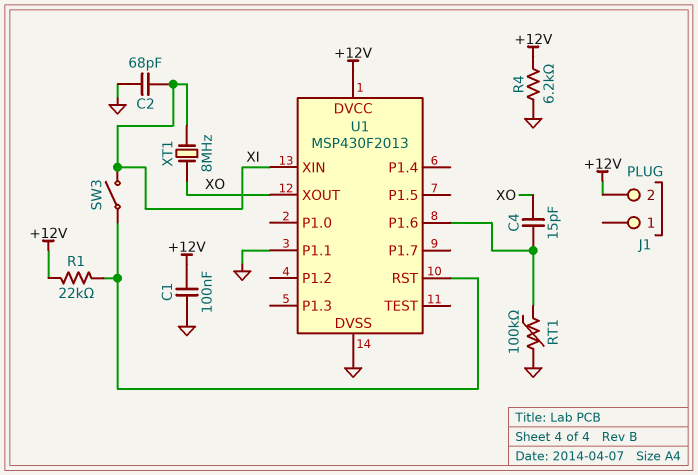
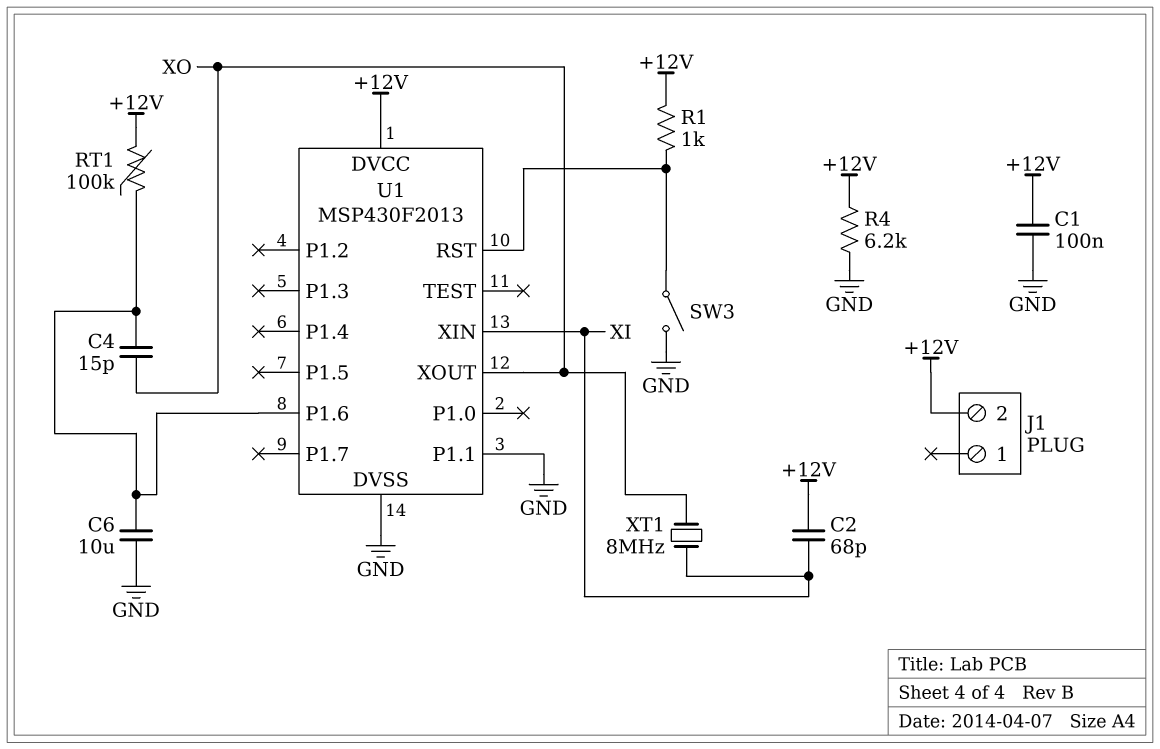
C2: 68pF (GND, XI) -> 68pF (+12V, XI)
C6: none -> 10uF (GND, U1/P1.6)
R1: 22k (+12V, U1/RST) -> 1k (+12V, U1/RST)
RT1: 100k (GND, U1/P1.6) -> 100k (+12V, U1/P1.6)
SW3: switch (U1/RST, XI) -> switch (GND, U1/RST)

